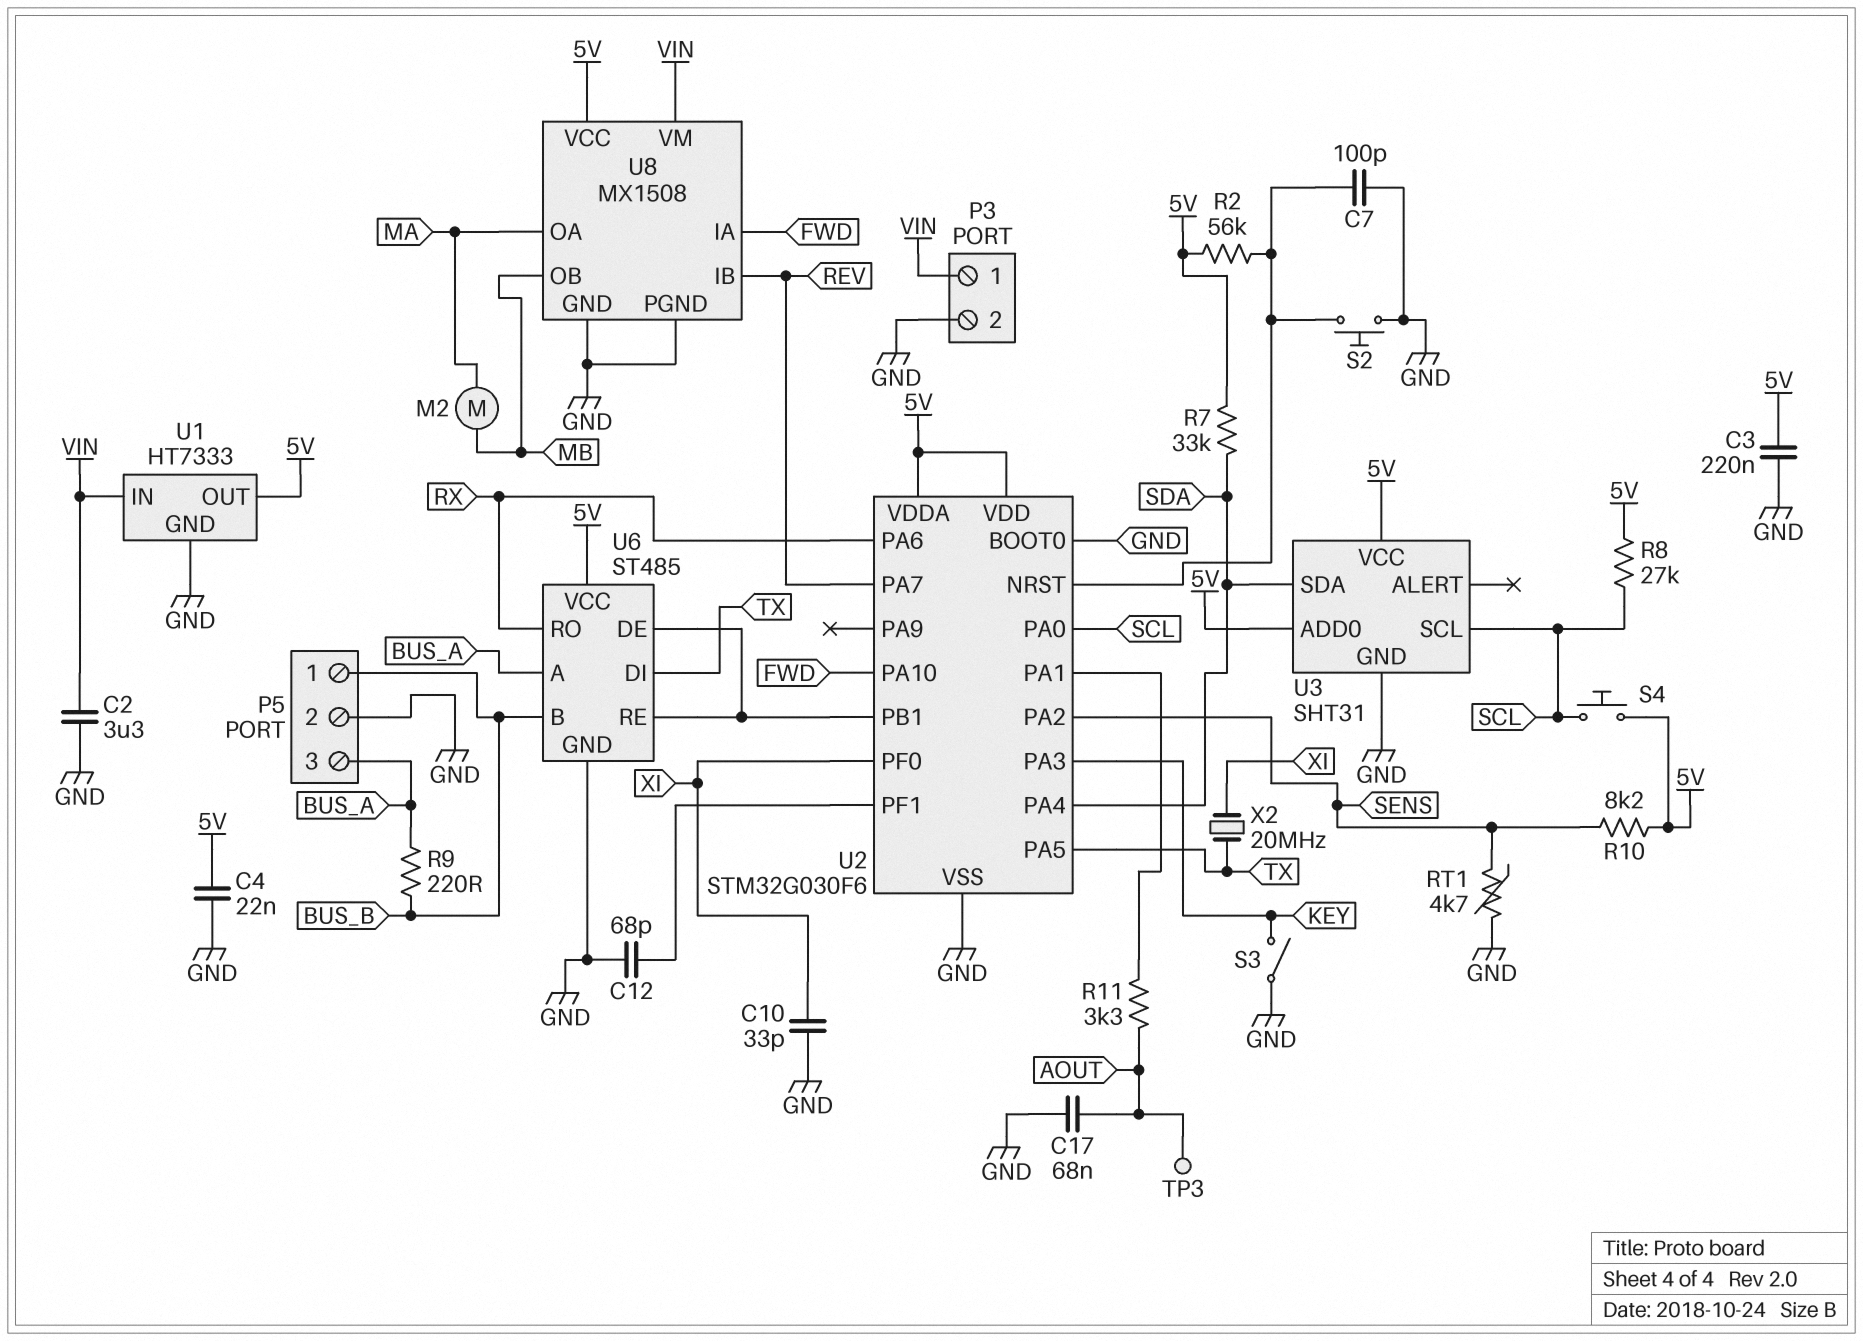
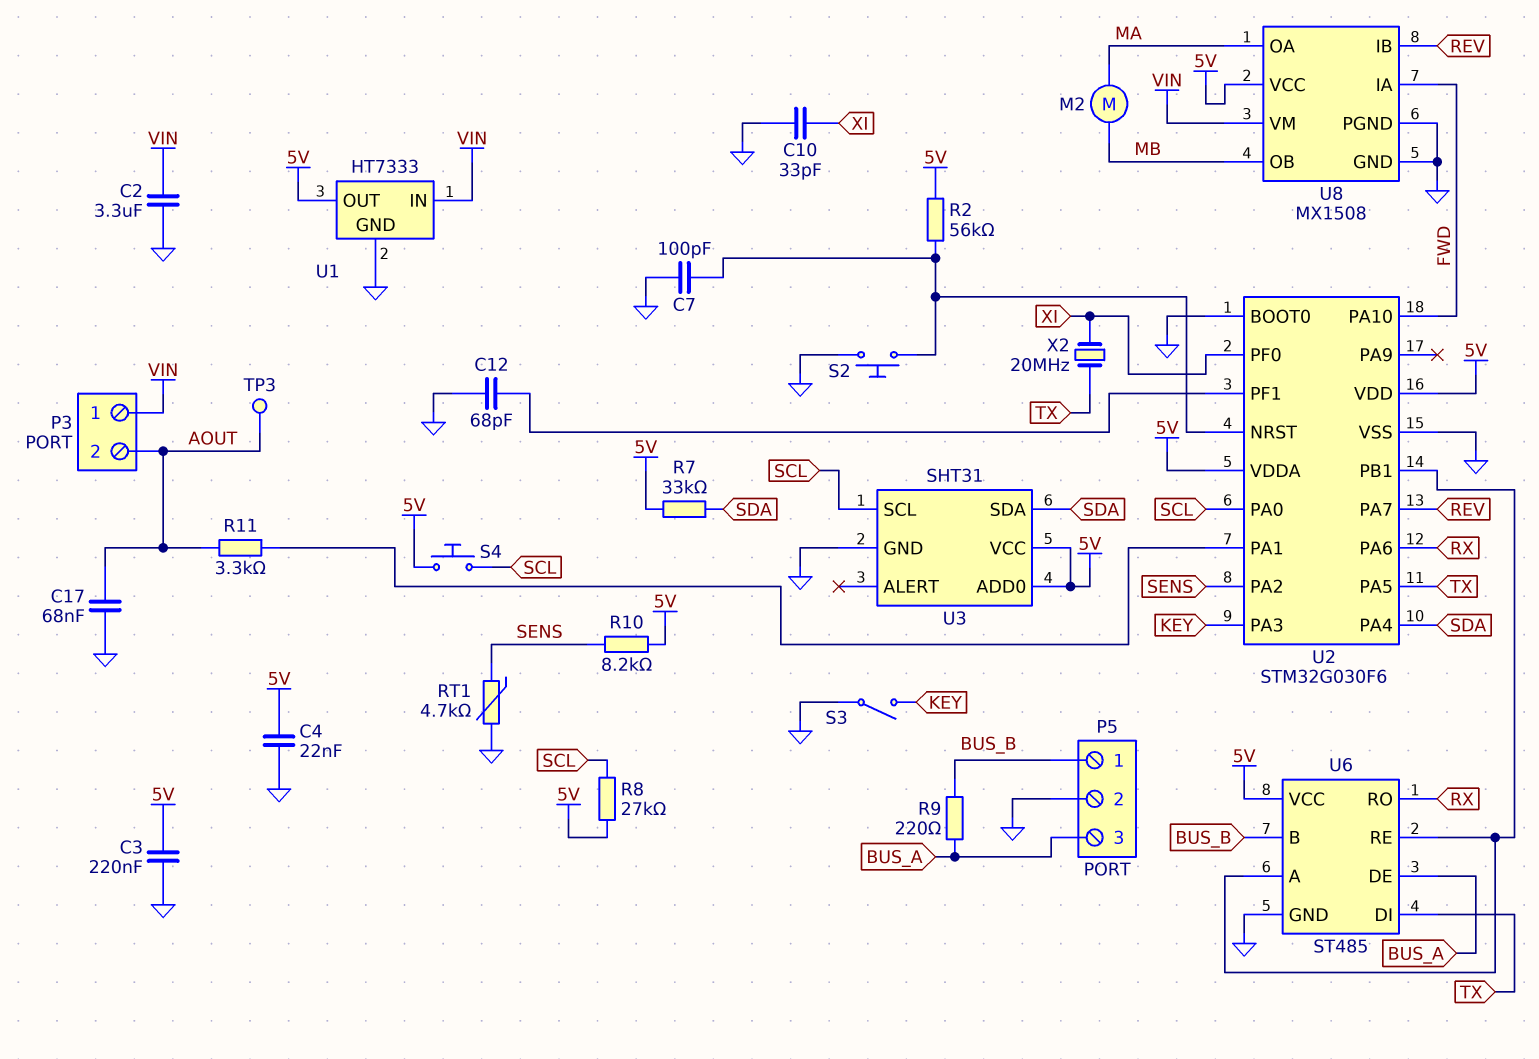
P3 pin 2: GND -> AOUT
U6 pin A: BUS_A -> U2/PB1
U6 pin DE: U2/PB1 -> BUS_A

